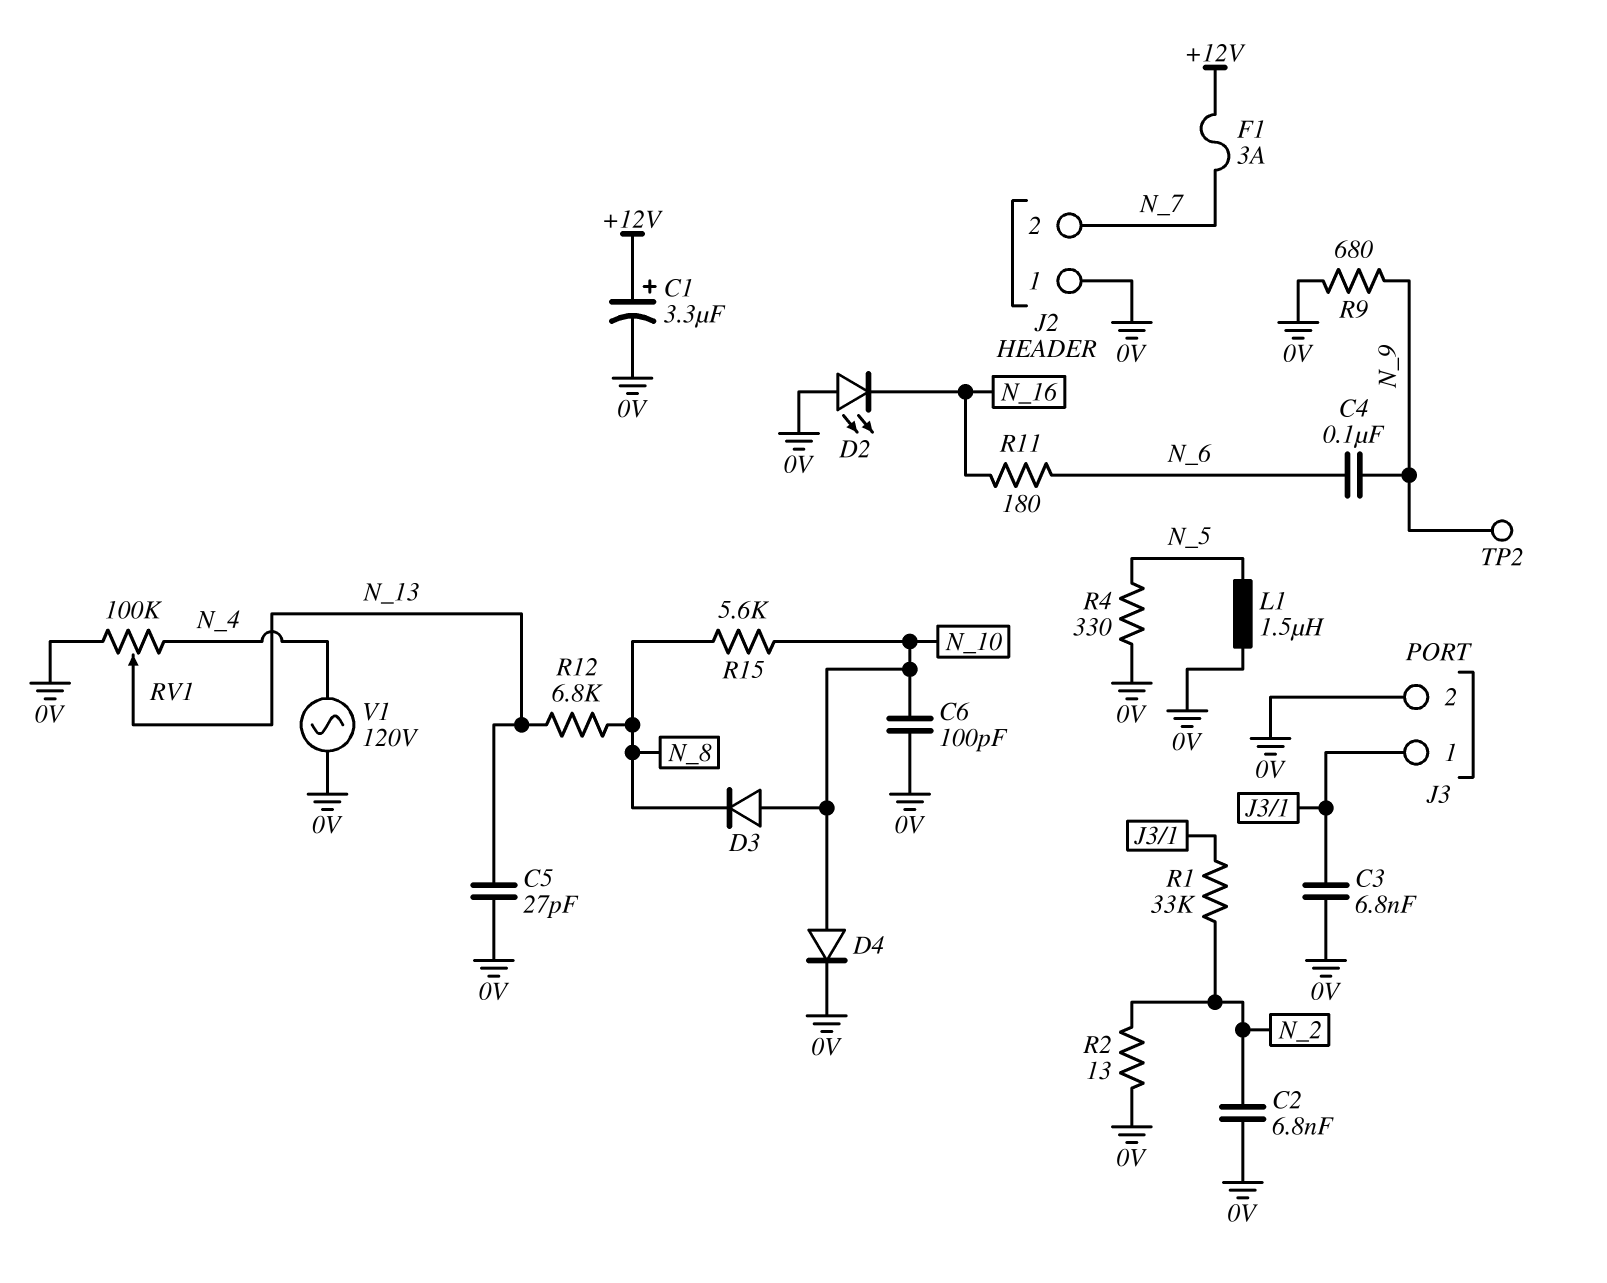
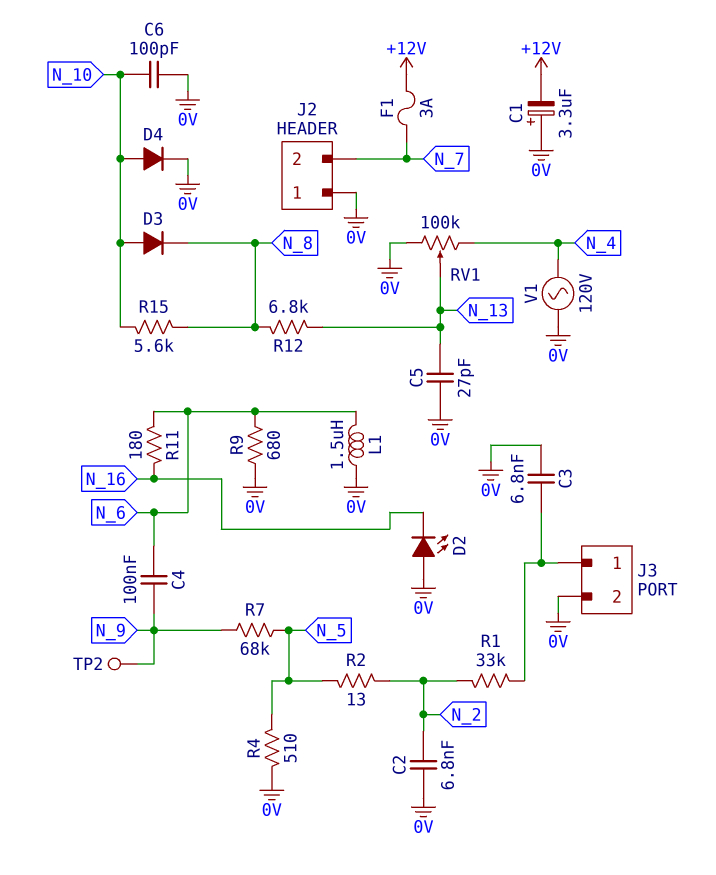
C1: 3.3uF (plus +12V, minus 0V) -> 3.3uF (plus 0V, minus +12V)
L1: 1.5uH (0V, N_5) -> 1.5uH (0V, N_6)
R2: 13 (0V, N_2) -> 13 (N_2, N_5)
R4: 330 (0V, N_5) -> 510 (0V, N_5)
R7: none -> 68k (N_5, N_9)
R9: 680 (0V, N_9) -> 680 (0V, N_6)

